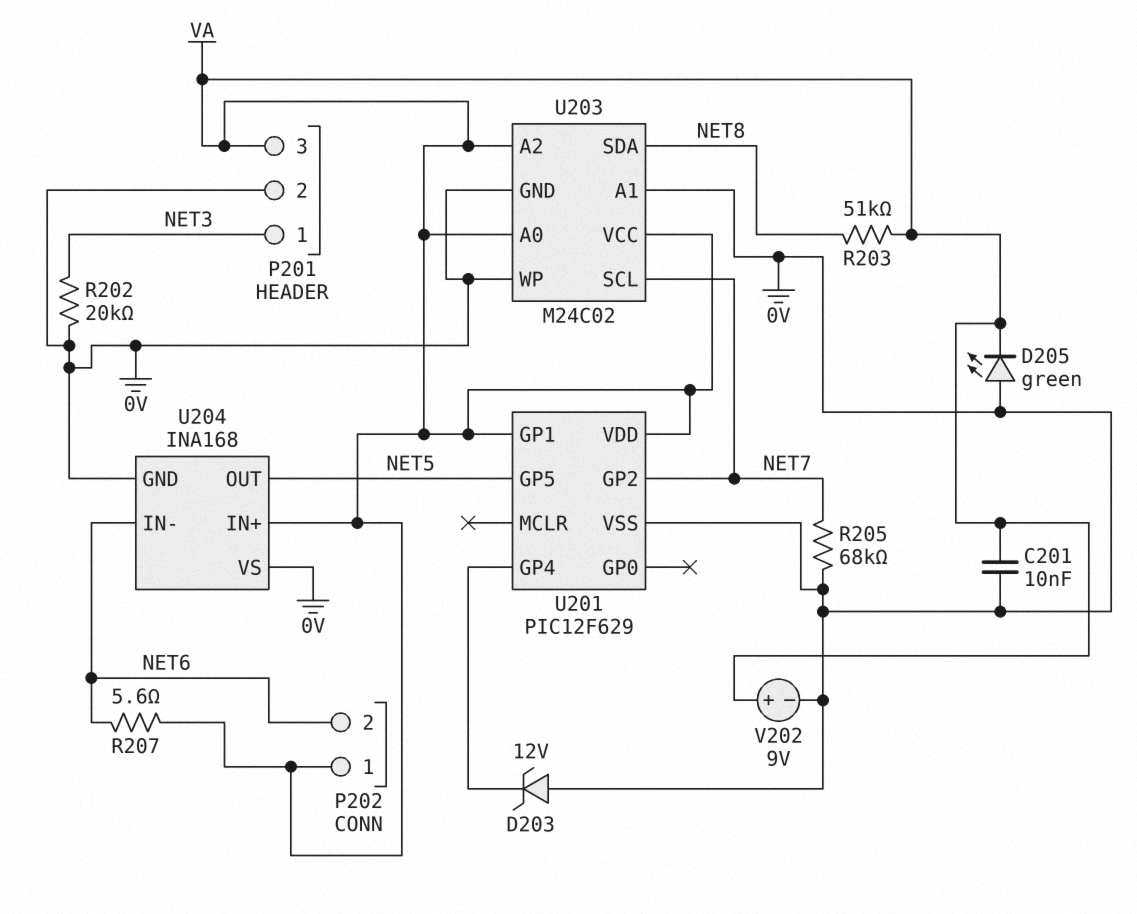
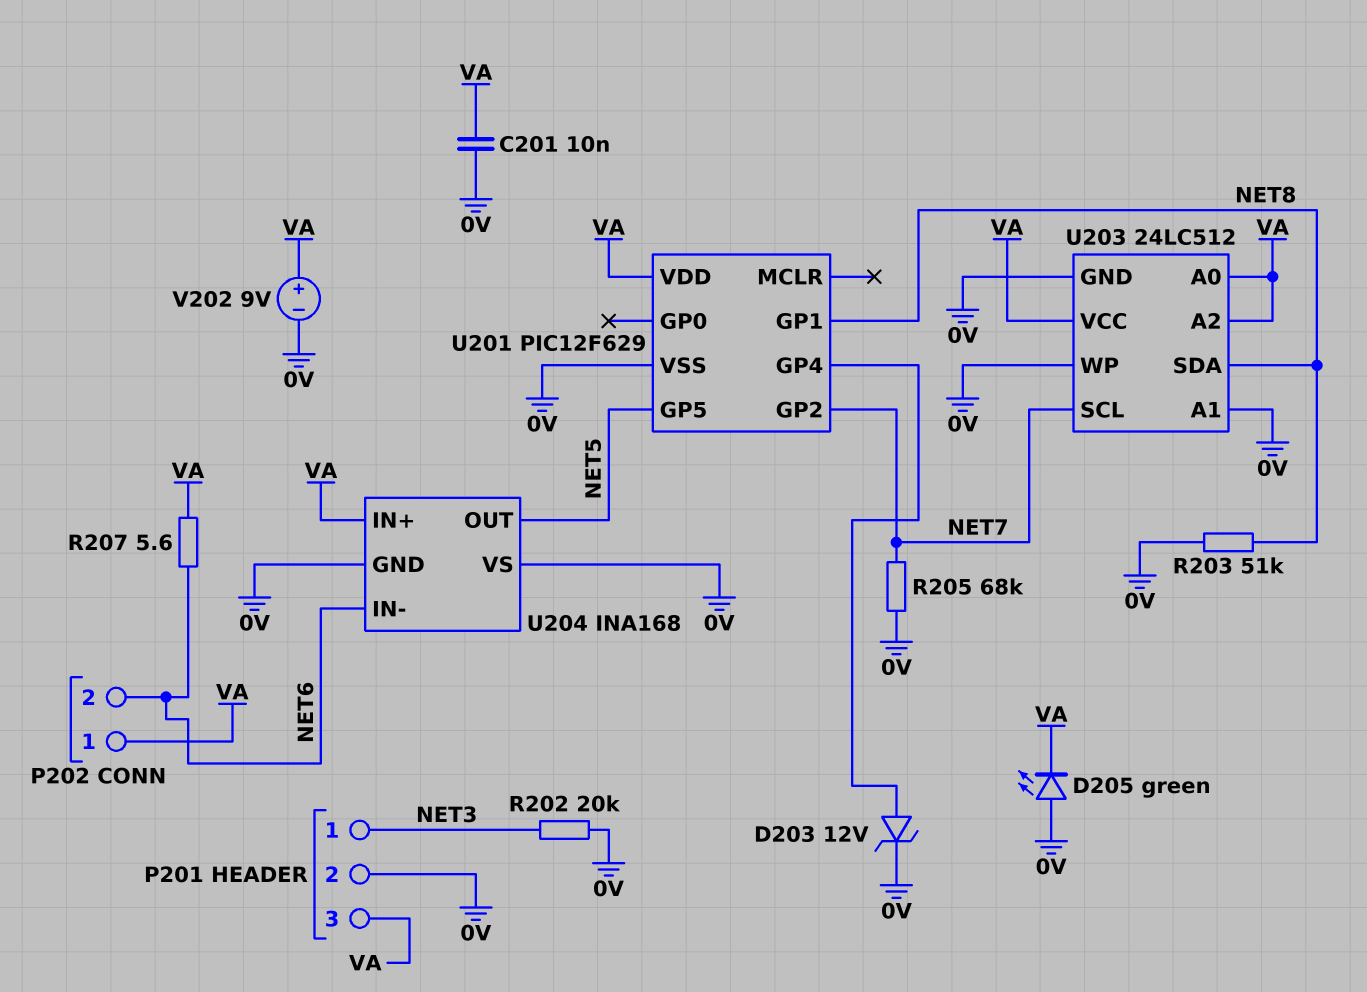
D203: zener 12V (A 0V, K U201/GP4) -> zener 12V (A U201/GP4, K 0V)
R203: 51k (NET8, VA) -> 51k (0V, NET8)
U201 pin GP1: VA -> NET8
U203: M24C02 -> 24LC512

